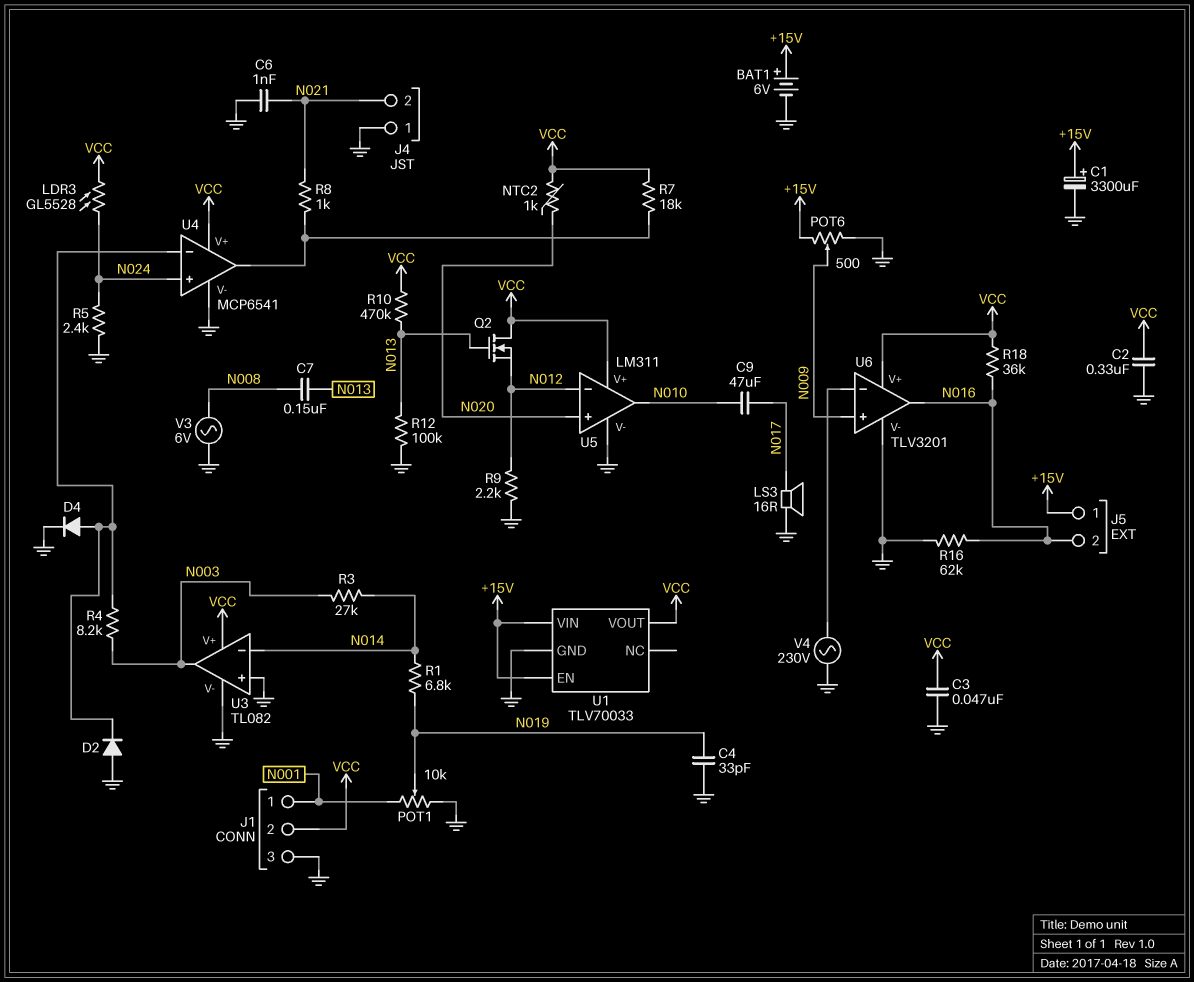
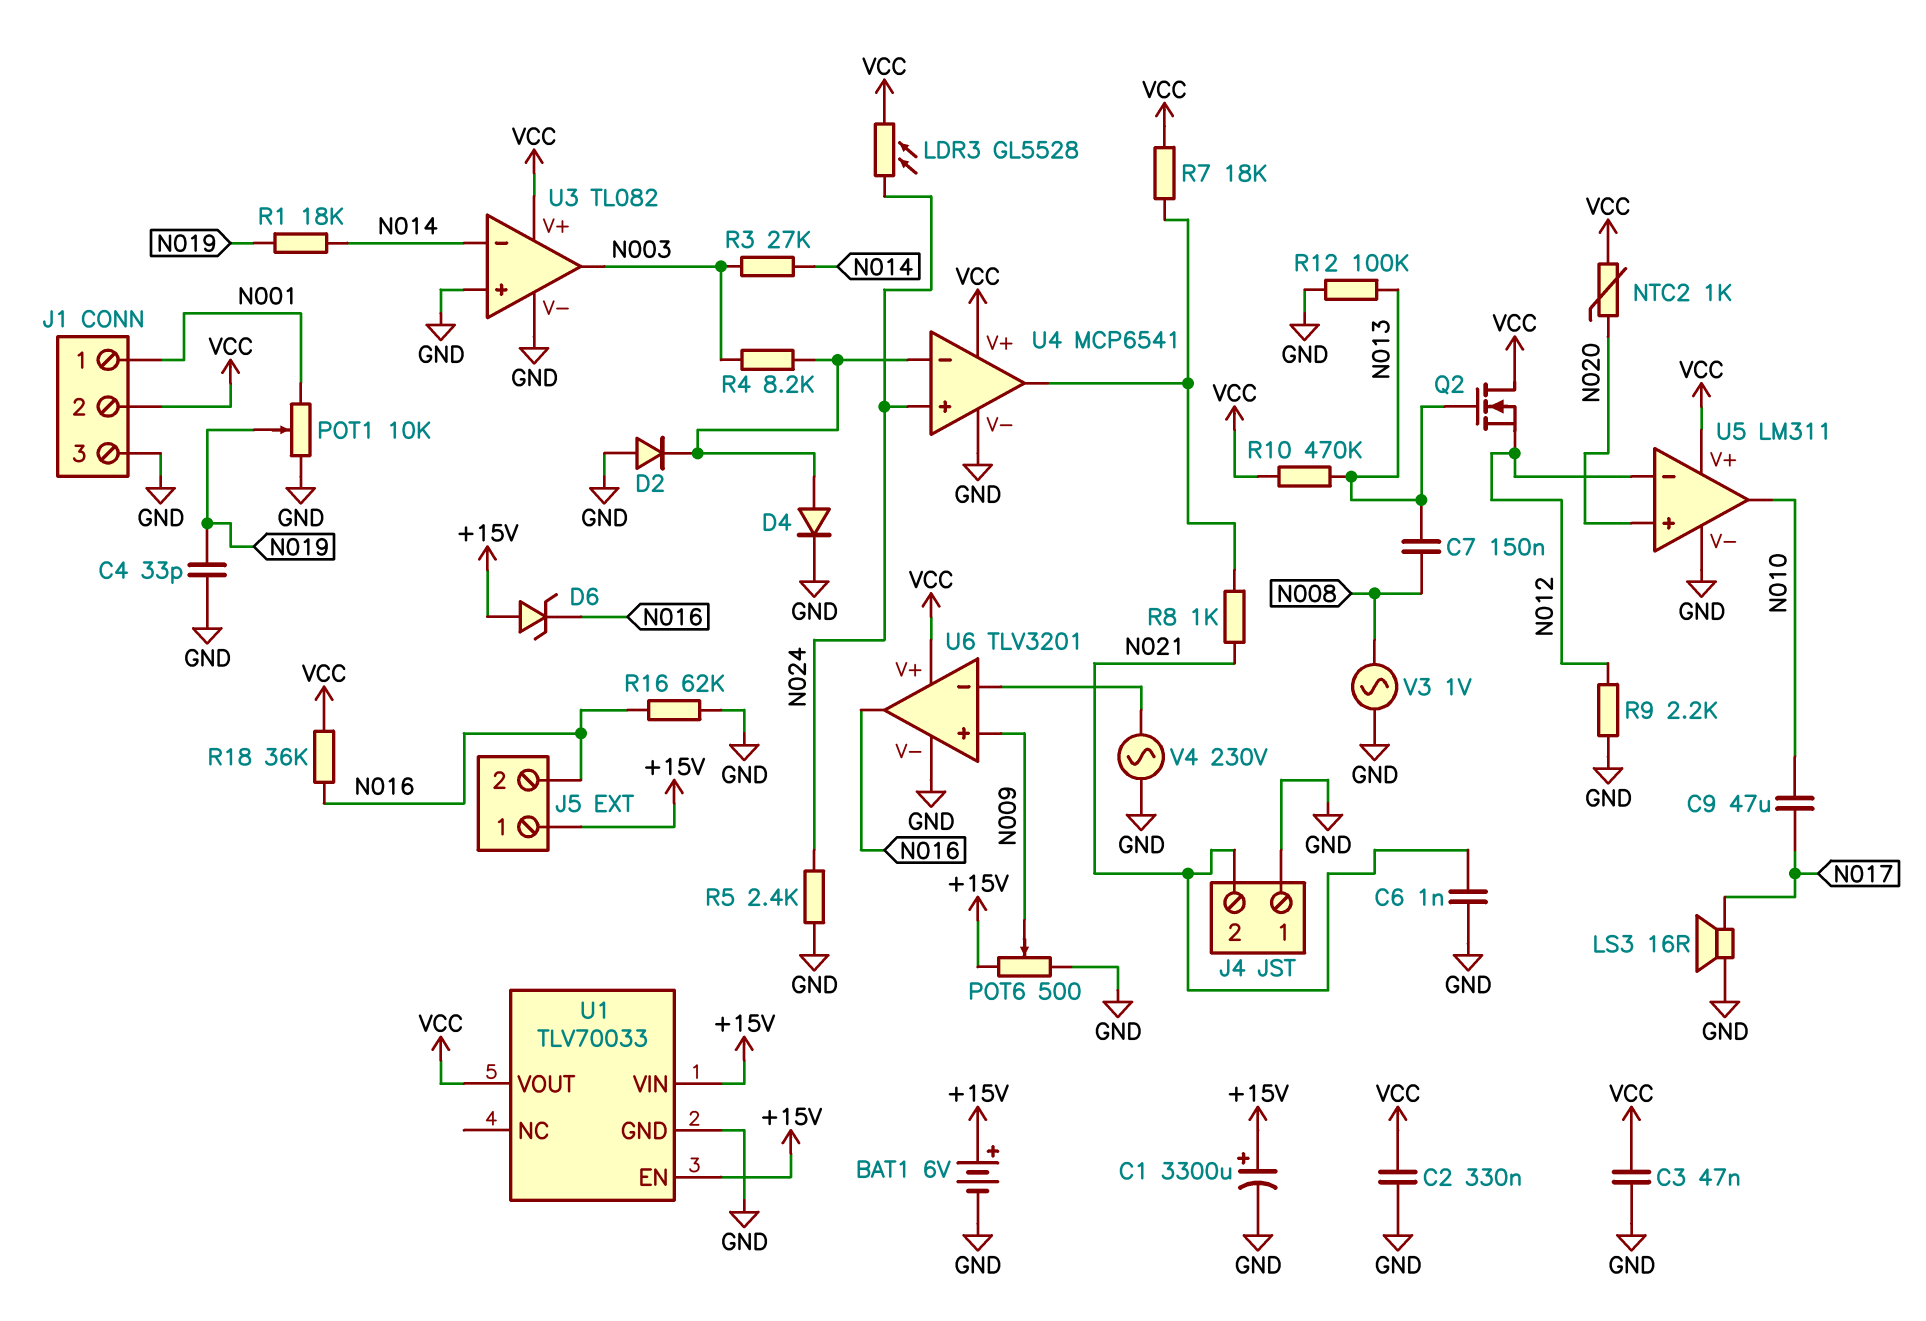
D6: none -> zener (A +15V, K N016)
R1: 6.8k (N014, N019) -> 18k (N014, N019)
V3: AC 6V (GND, N008) -> AC 1V (GND, N008)

